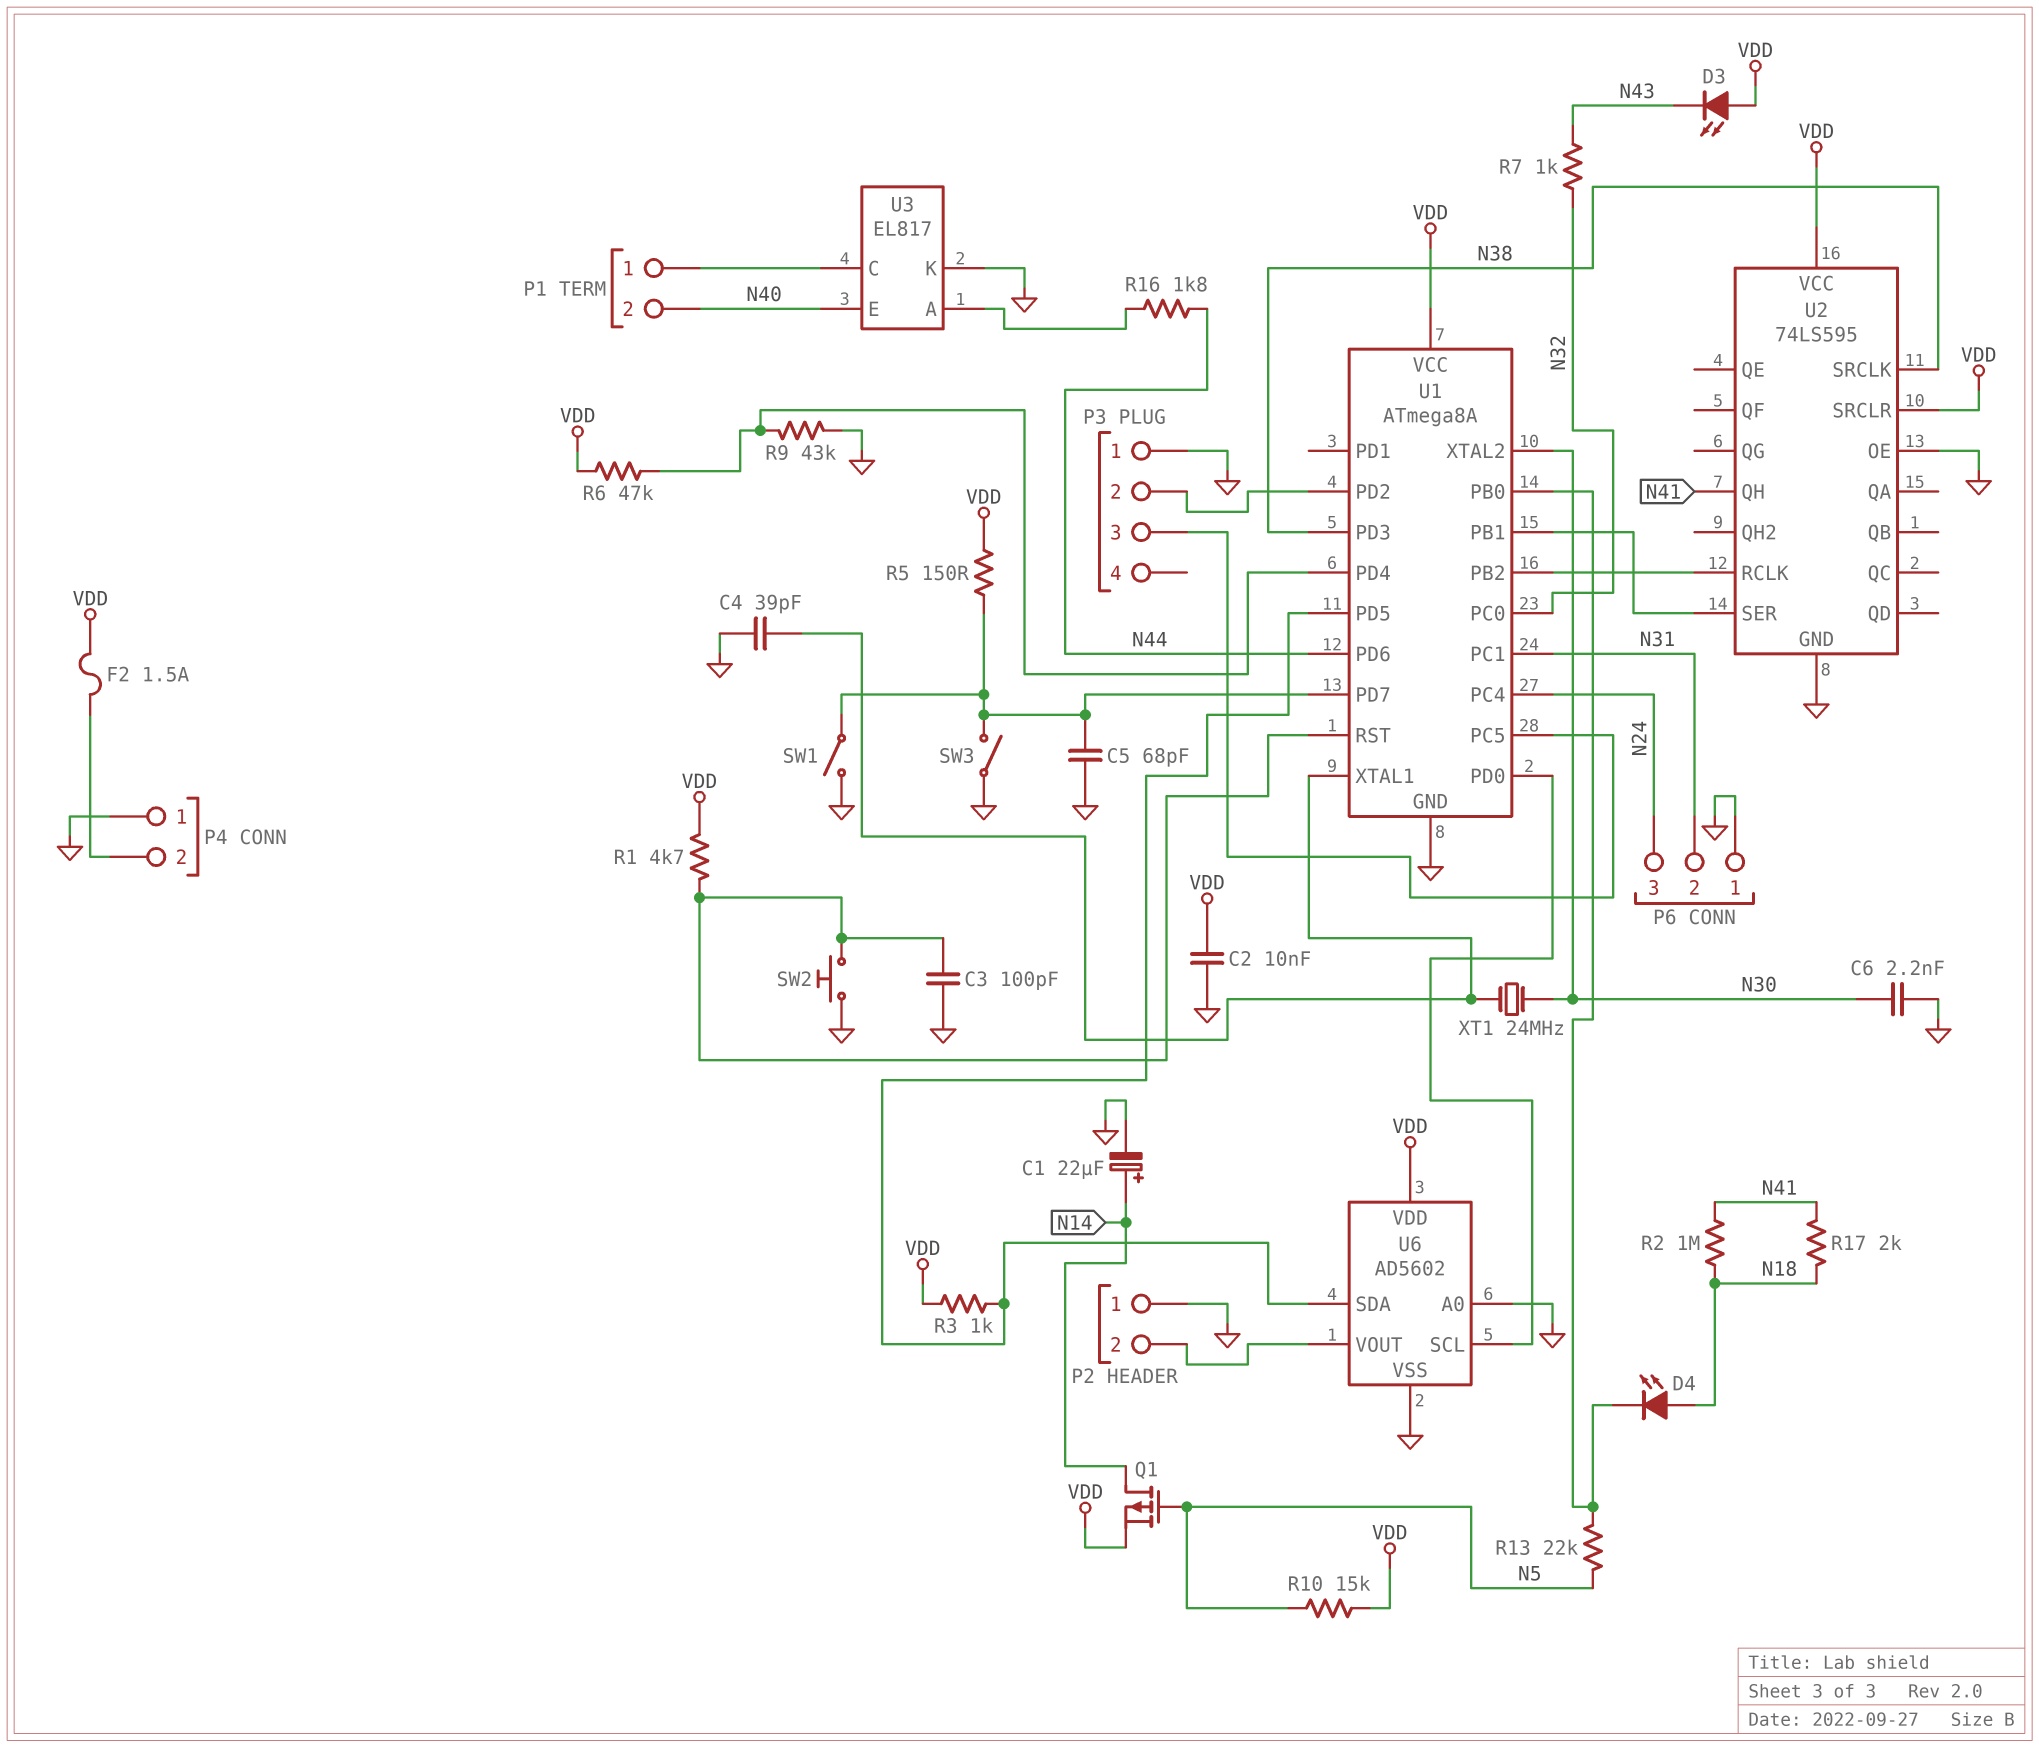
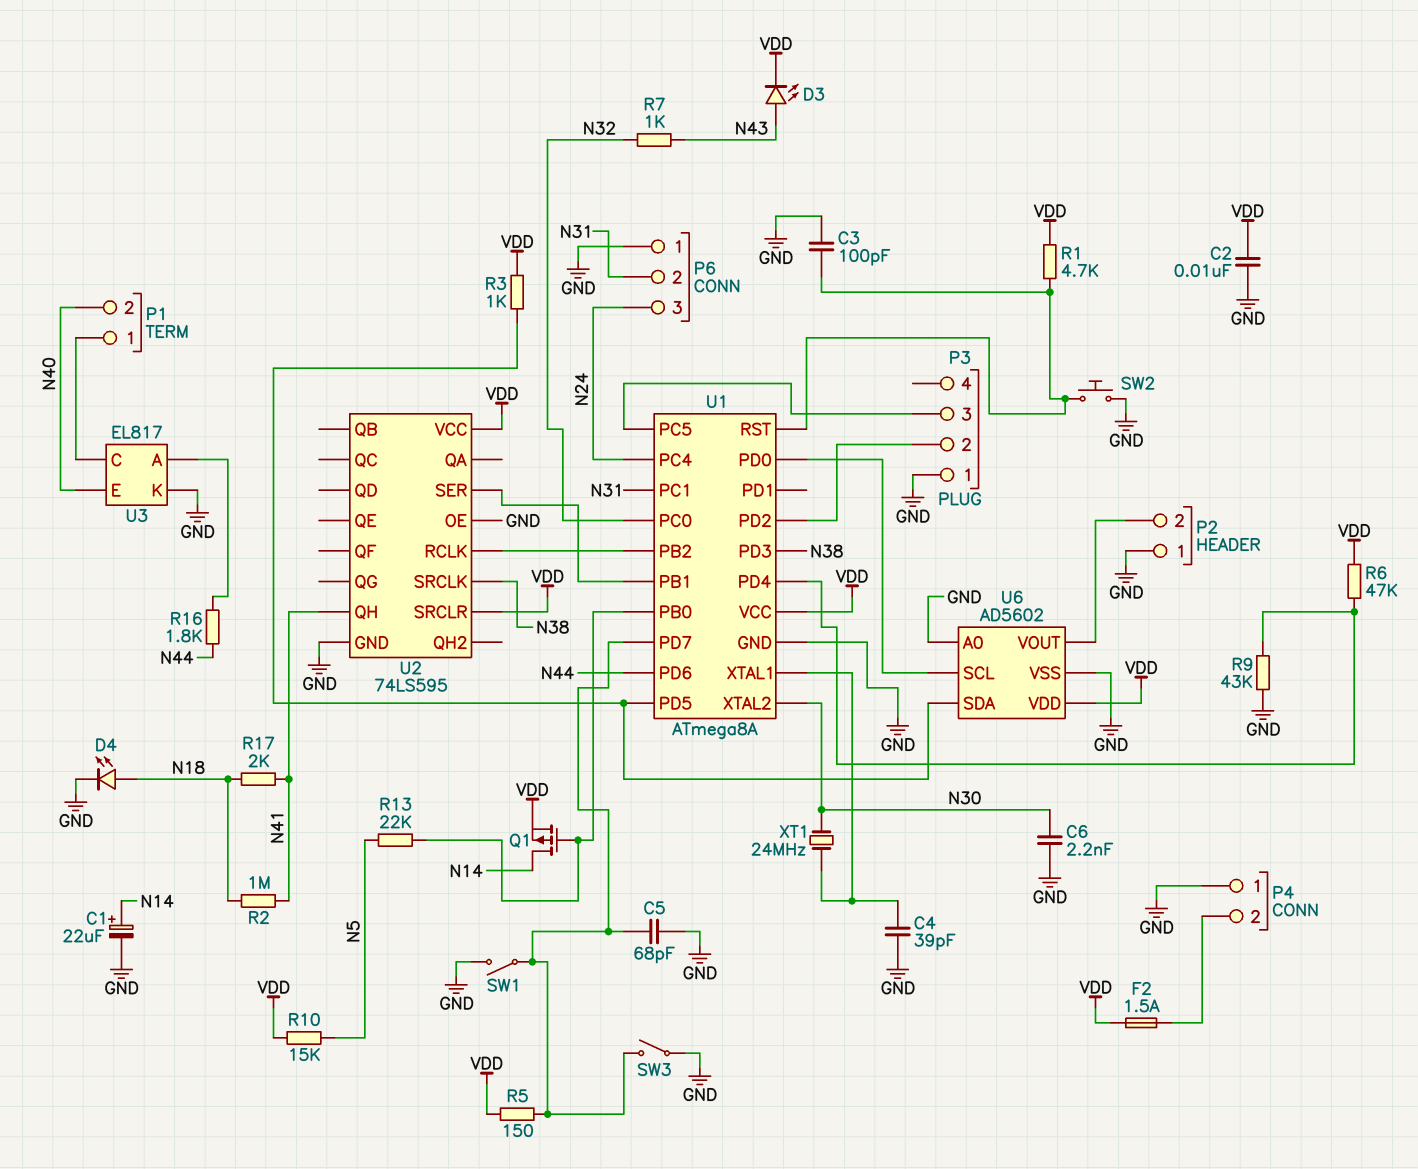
D3: LED (A VDD, K N43) -> LED (A N43, K VDD)
D4: LED (A N18, K U1/PB0) -> LED (A N18, K GND)
Q1: PMOS (G N5, D N14, S VDD) -> PMOS (G U1/PB0, D N14, S VDD)

